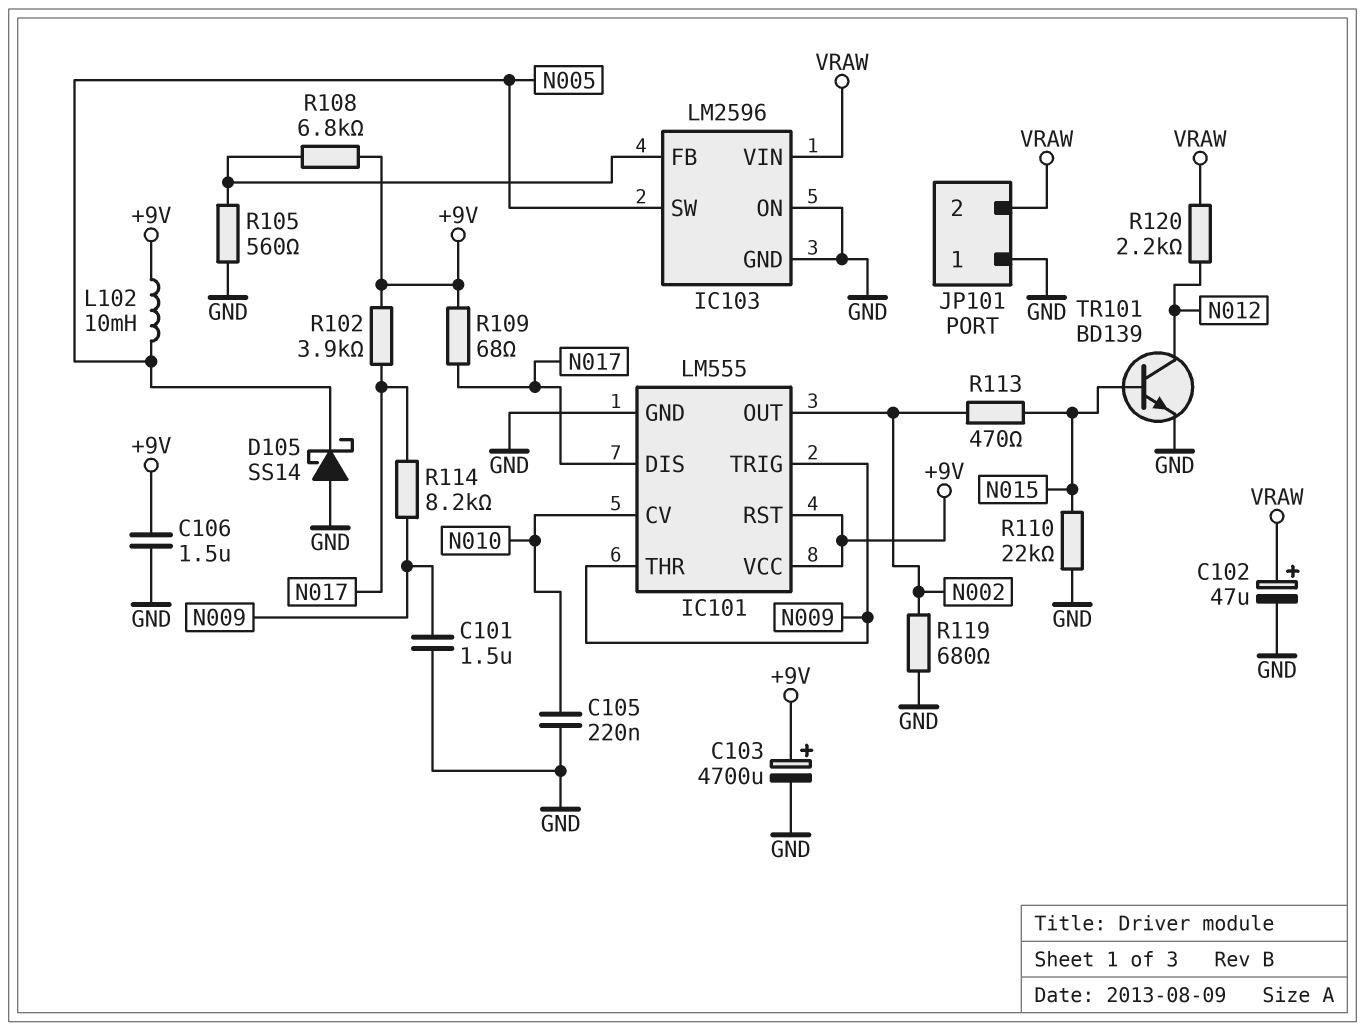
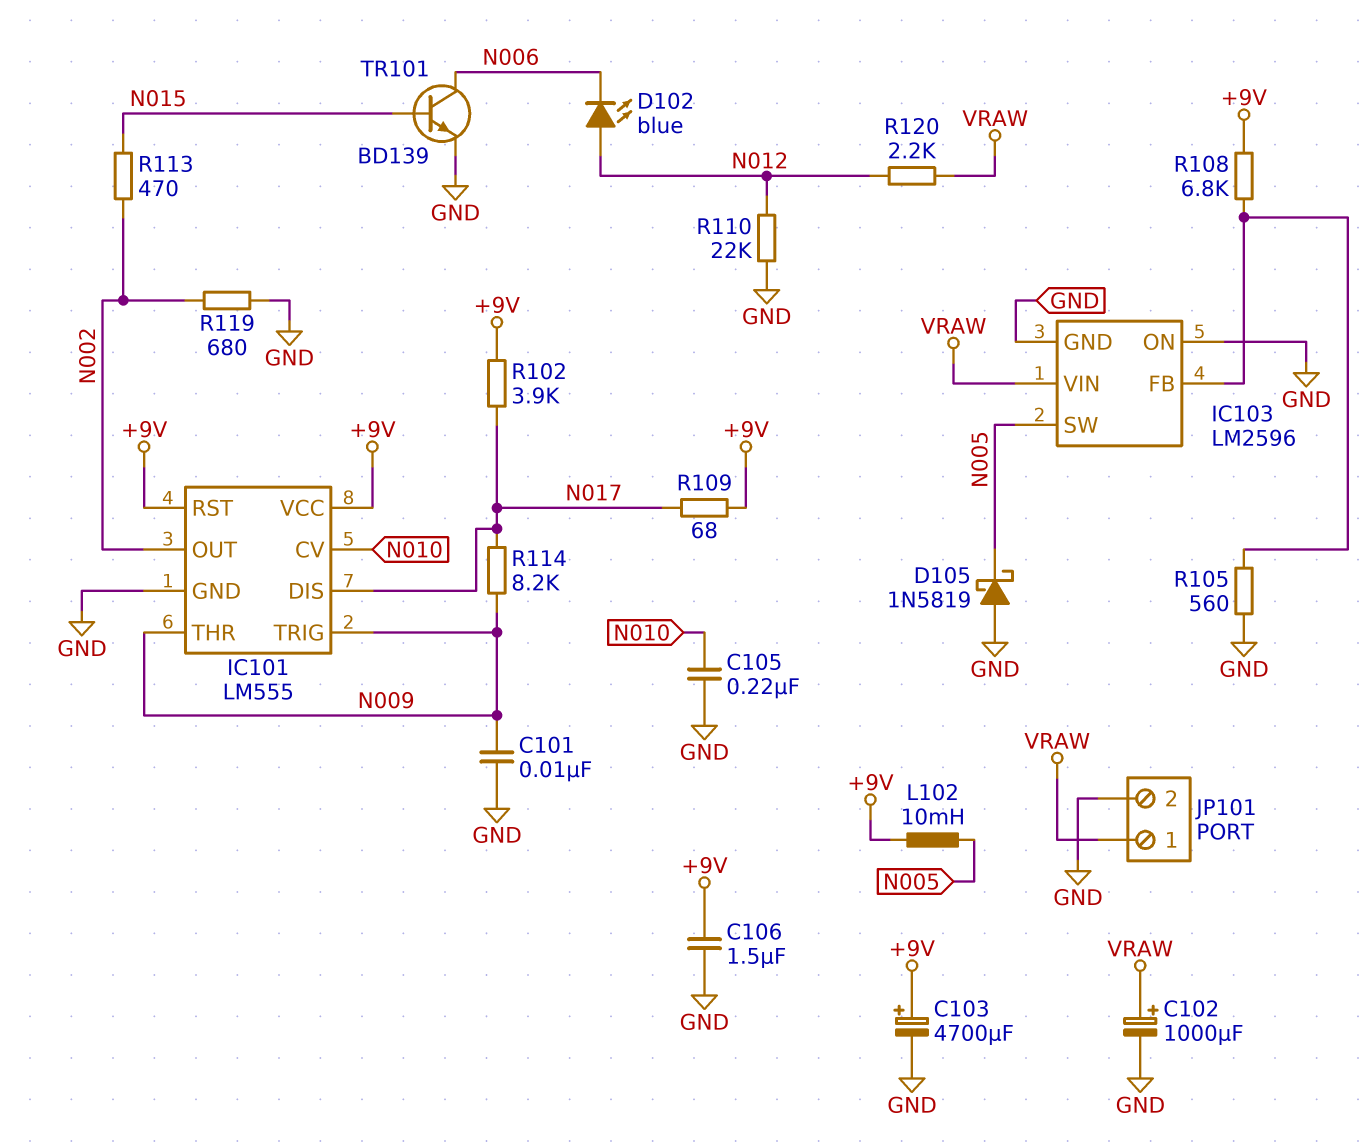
C101: 1.5uF (GND, N009) -> 10nF (GND, N009)
C102: 47uF (plus VRAW, minus GND) -> 1000uF (plus VRAW, minus GND)
D102: none -> LED blue (A N012, K N006)
D105: schottky SS14 (A GND, K N005) -> schottky 1N5819 (A GND, K N005)
JP101 pin 1: GND -> VRAW
JP101 pin 2: VRAW -> GND
R110: 22k (GND, N015) -> 22k (GND, N012)
TR101: NPN BD139 (B N015, C N012, E GND) -> NPN BD139 (B N015, C N006, E GND)

